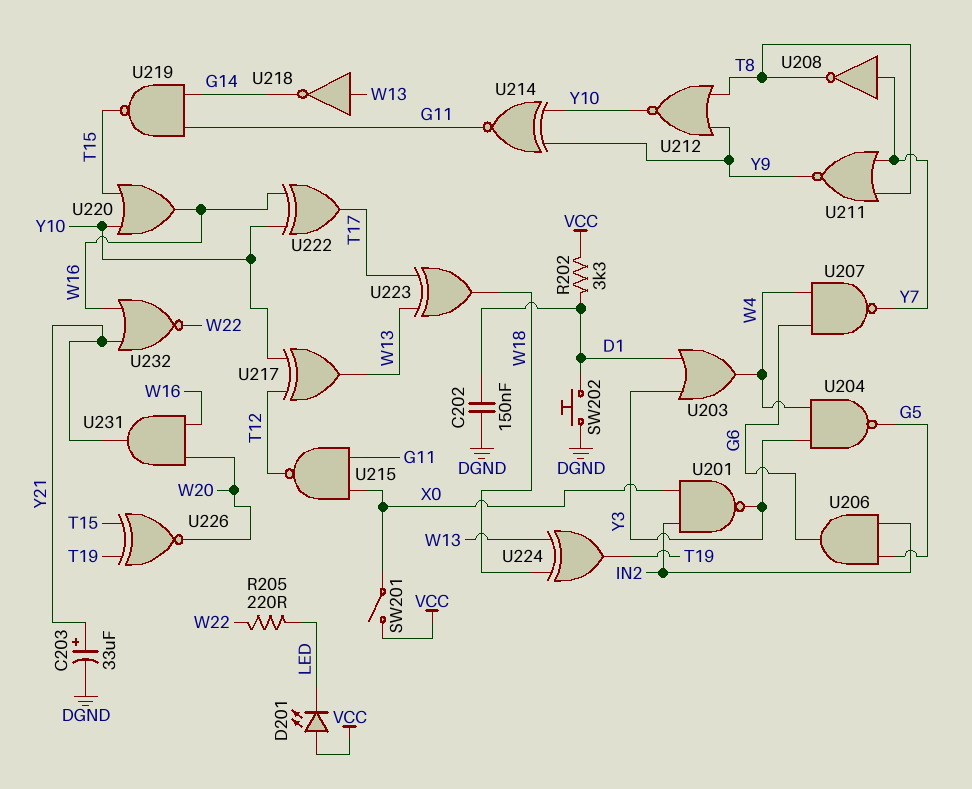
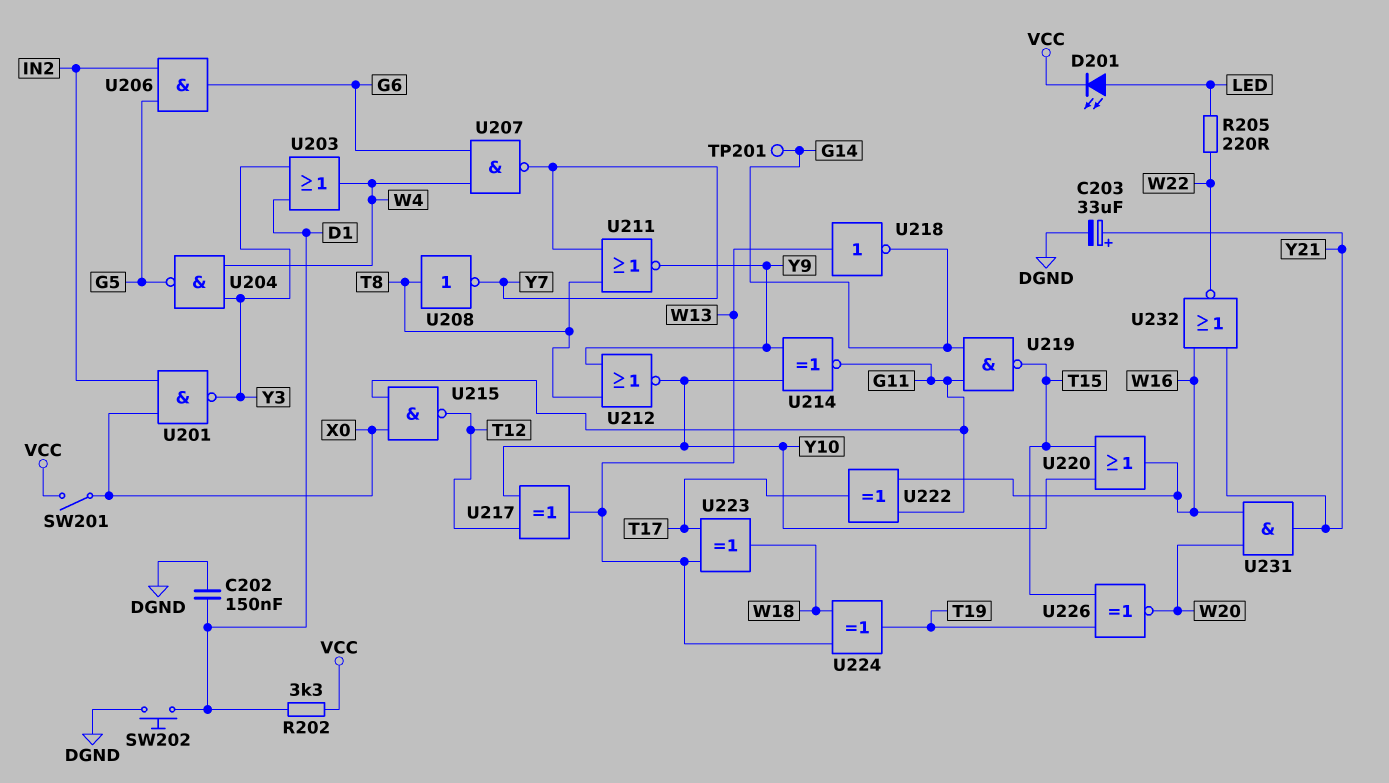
D201: LED (A VCC, K LED) -> LED (A LED, K VCC)
TP201: none -> test point (G14)
U208: NOT (in Y7, out T8) -> NOT (in T8, out Y7)
U222: XOR (in W16, in Y10, out T17) -> XOR (in G11, in W16, out T17)

